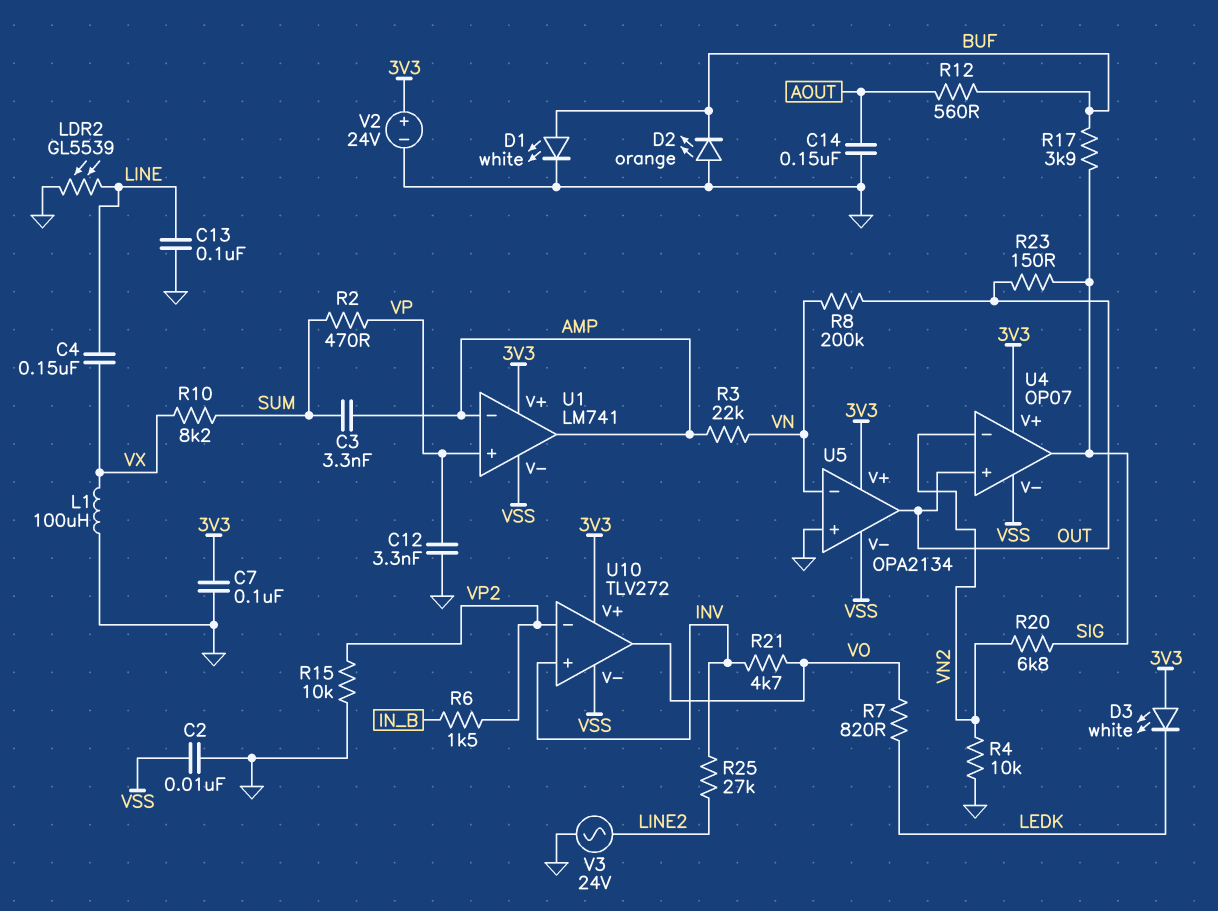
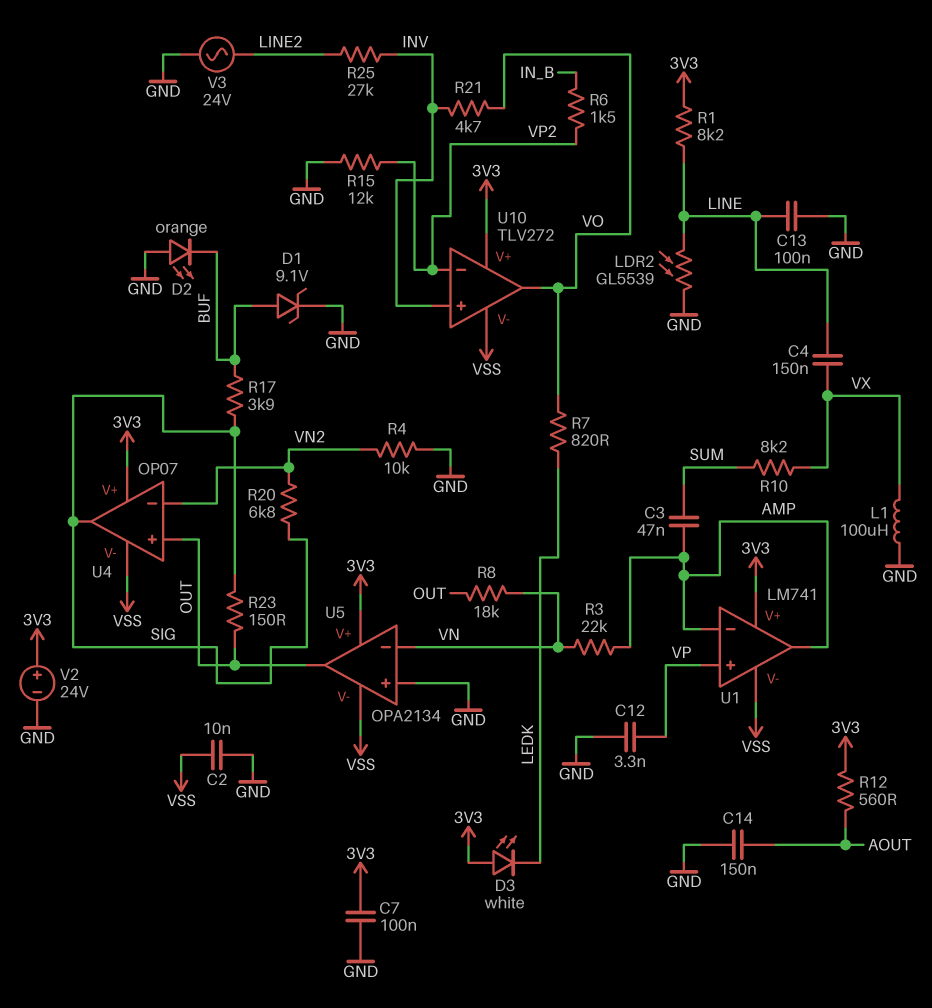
C3: 3.3nF (AMP, SUM) -> 47nF (AMP, SUM)
D1: LED white (A BUF, K GND) -> zener 9.1V (A BUF, K GND)
R1: none -> 8.2k (3V3, LINE)
R2: 470 (SUM, VP) -> none
R8: 200k (OUT, VN) -> 18k (OUT, VN)
R12: 560 (AOUT, BUF) -> 560 (3V3, AOUT)
R15: 10k (GND, VP2) -> 12k (GND, VP2)

